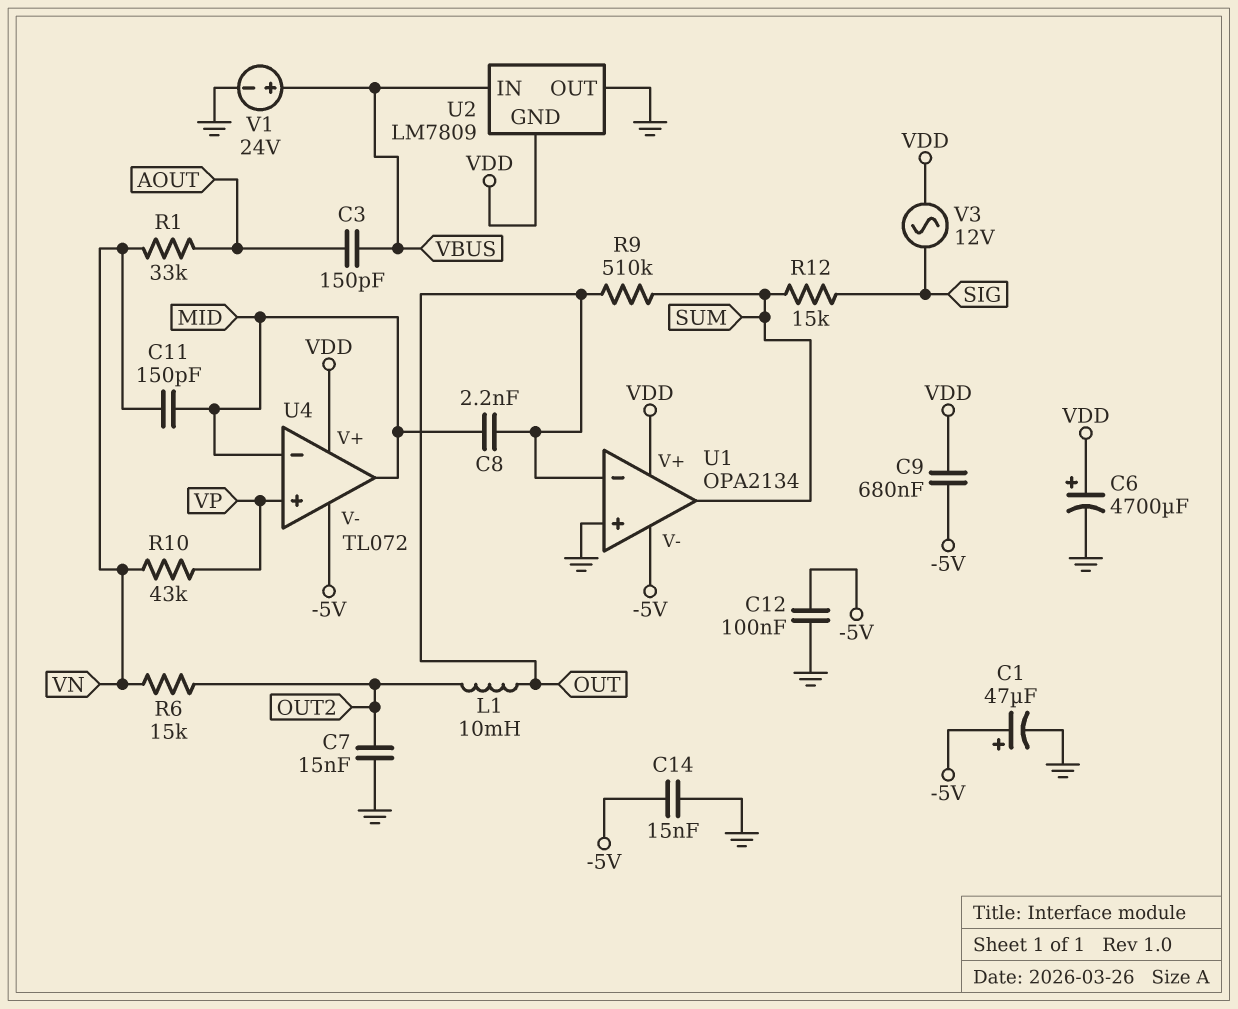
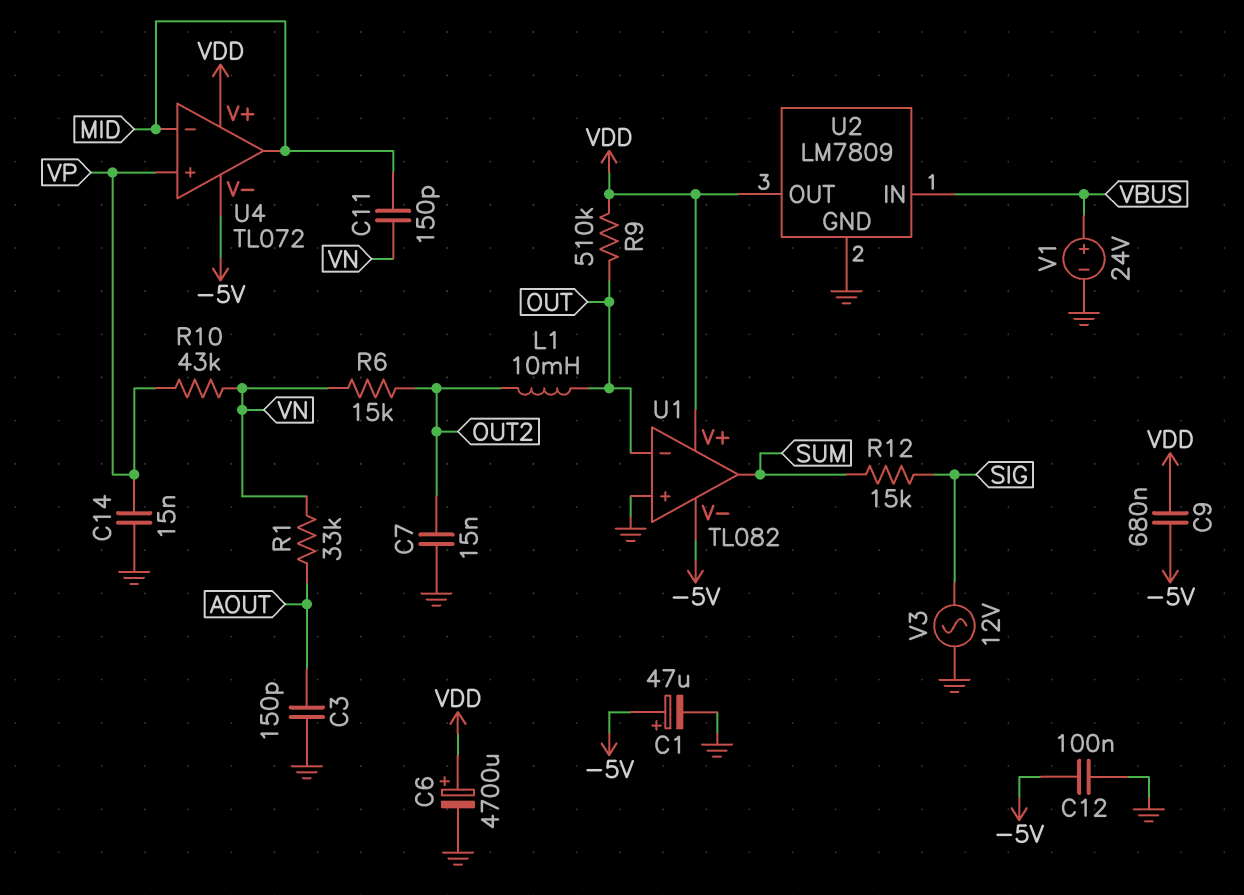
C3: 150pF (AOUT, VBUS) -> 150pF (AOUT, GND)
C8: 2.2nF (MID, OUT) -> none
C14: 15nF (-5V, GND) -> 15nF (GND, VP)
R9: 510k (OUT, SUM) -> 510k (OUT, VDD)
U1: OPA2134 -> TL082
U2 pin GND: VDD -> GND
U2 pin OUT: GND -> VDD
V3: AC 12V (SIG, VDD) -> AC 12V (GND, SIG)

